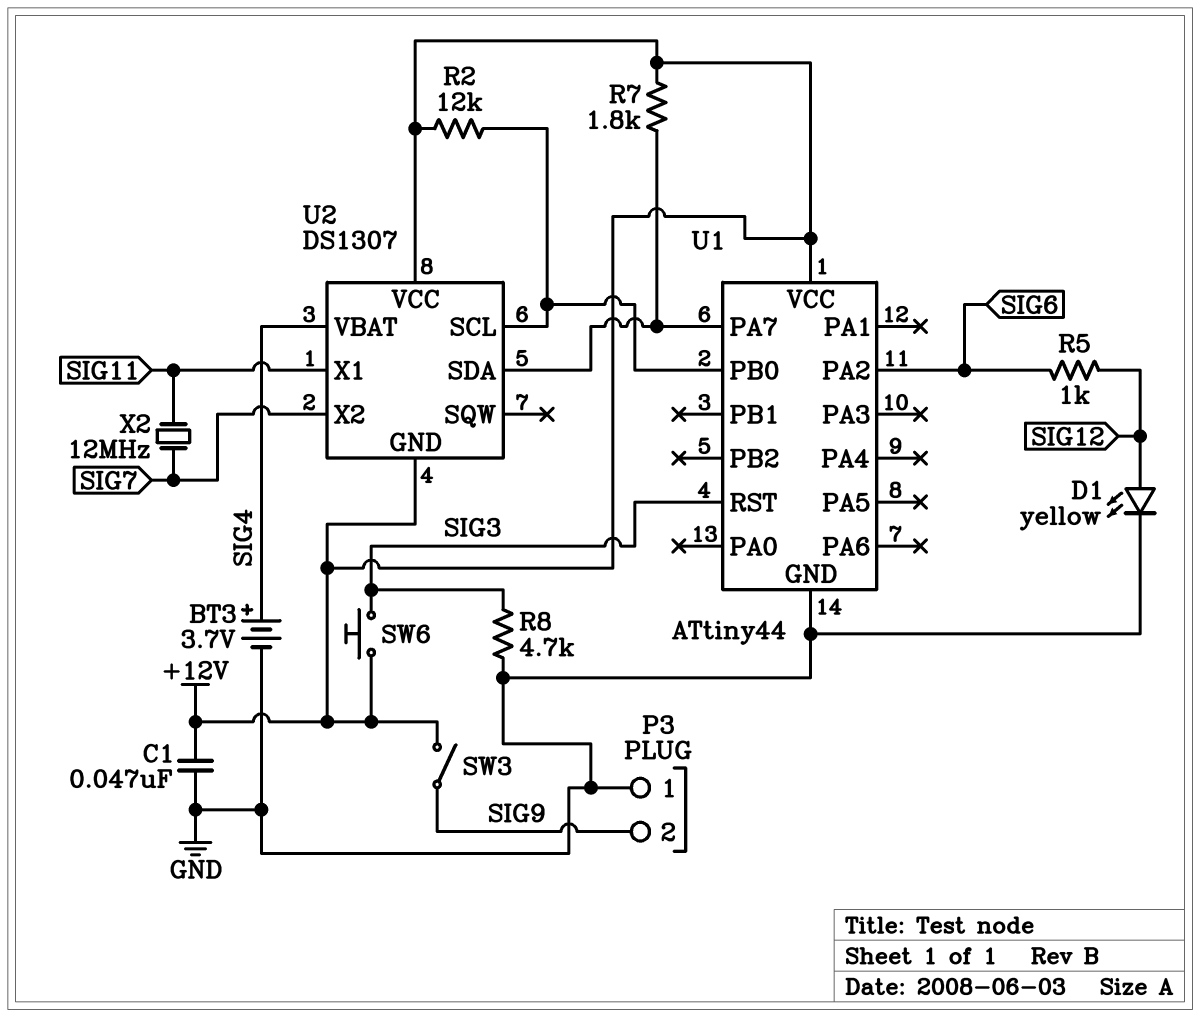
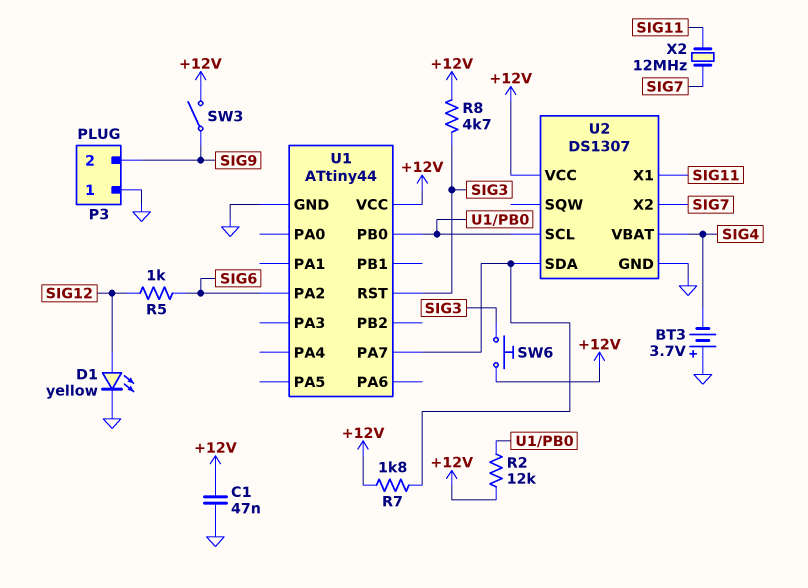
BT3: 3.7V (plus SIG4, minus GND) -> 3.7V (plus GND, minus SIG4)
R8: 4.7k (GND, SIG3) -> 4.7k (+12V, SIG3)
U2 pin GND: +12V -> GND

